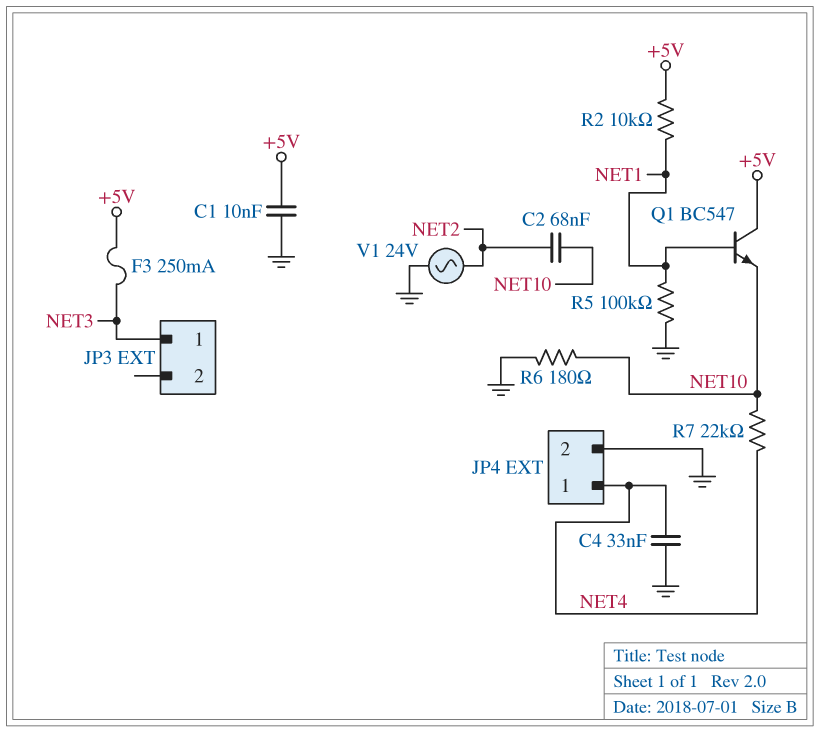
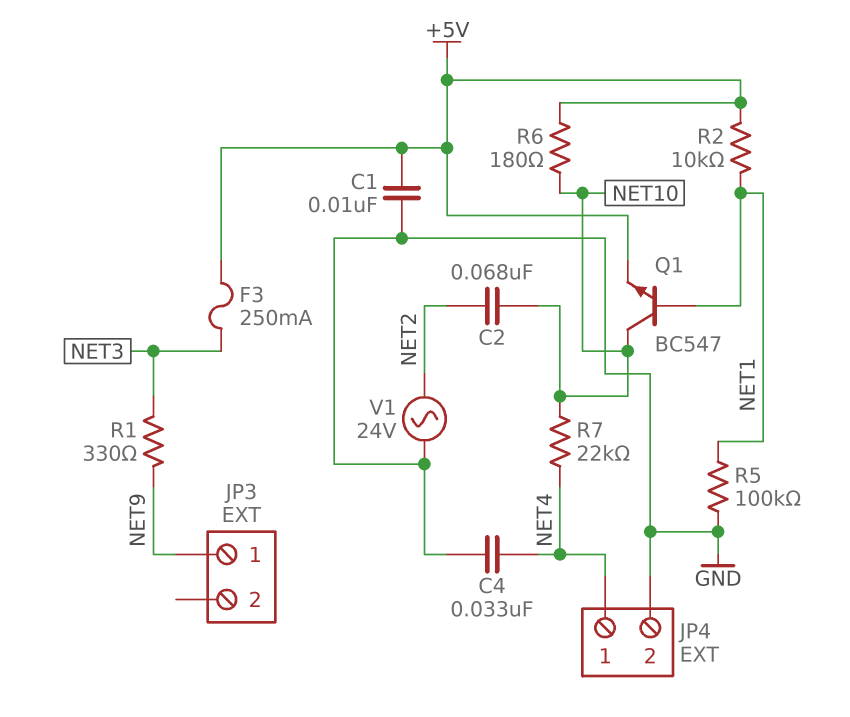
JP3 pin 1: NET3 -> NET9
Q1: NPN BC547 (B NET1, C +5V, E NET10) -> NPN BC547 (B NET1, C NET10, E +5V)
R1: none -> 330 (NET3, NET9)
R6: 180 (GND, NET10) -> 180 (+5V, NET10)

